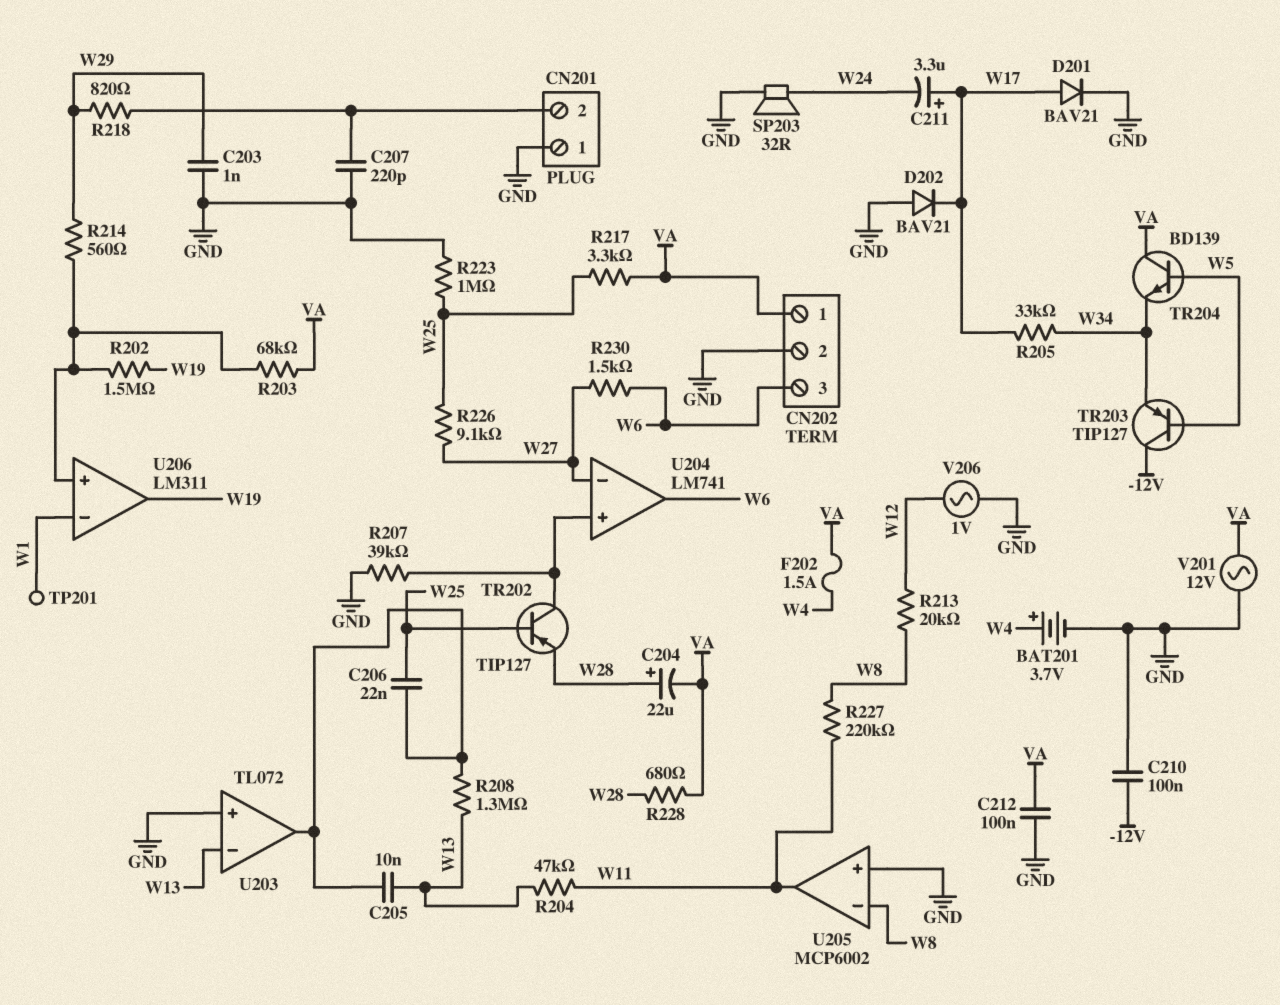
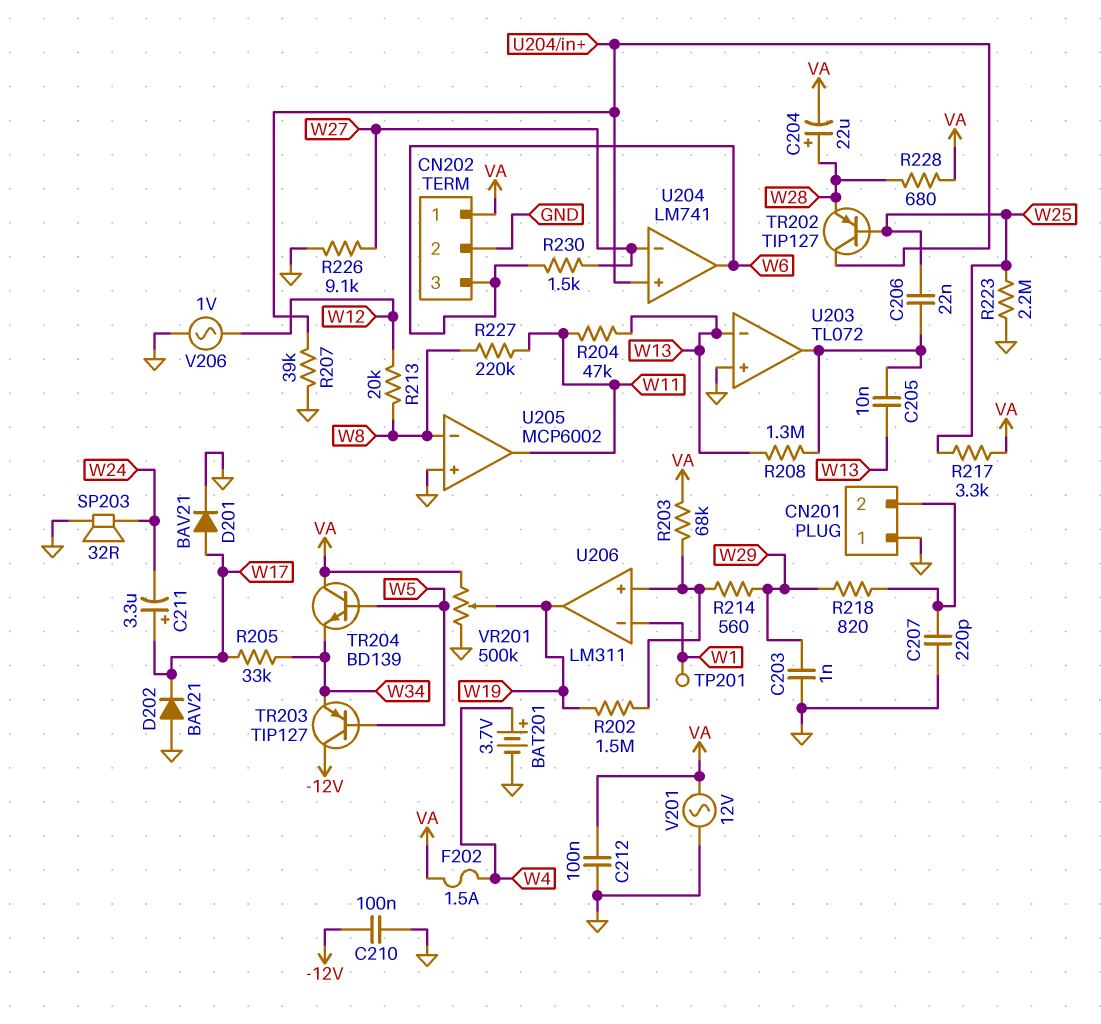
R223: 1M (GND, W25) -> 2.2M (GND, W25)
R226: 9.1k (W25, W27) -> 9.1k (GND, W27)
VR201: none -> 500k (GND, VA, wiper W19)

